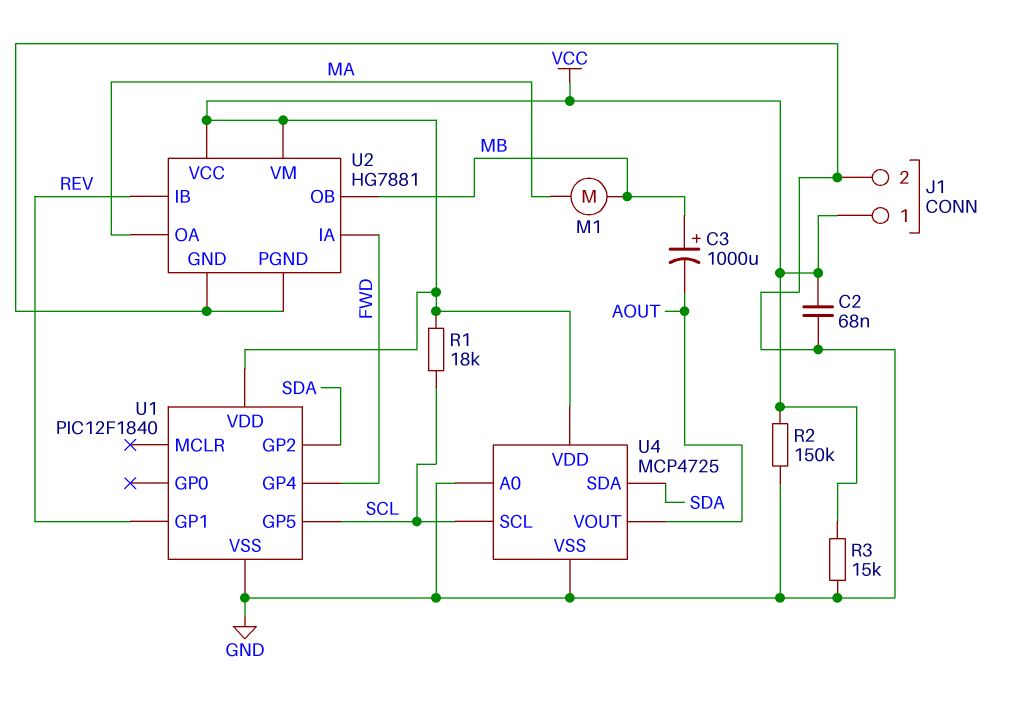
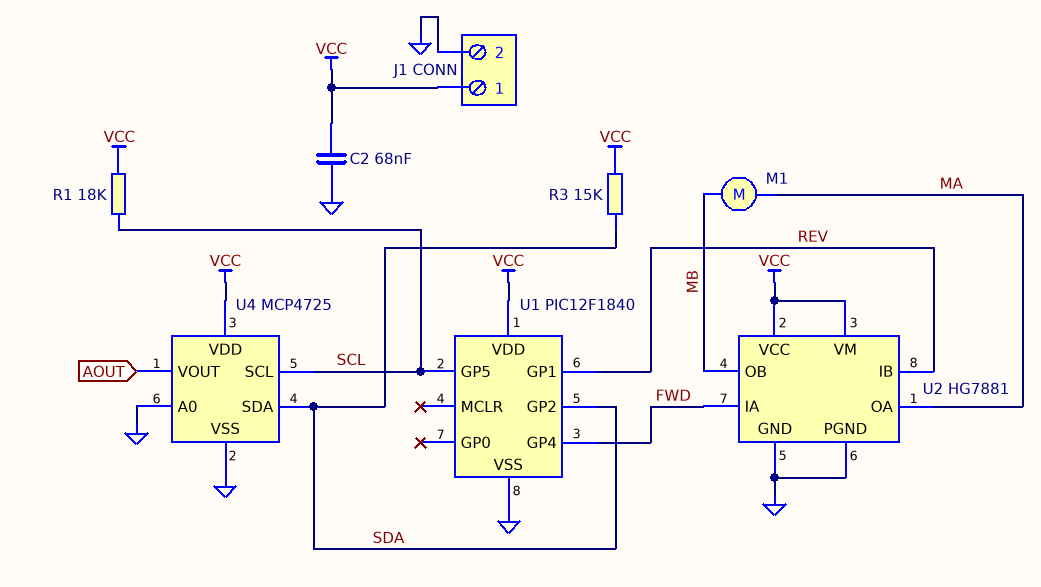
C3: 1000uF (plus MB, minus AOUT) -> none
R2: 150k (GND, VCC) -> none
R3: 15k (GND, VCC) -> 15k (SDA, VCC)

